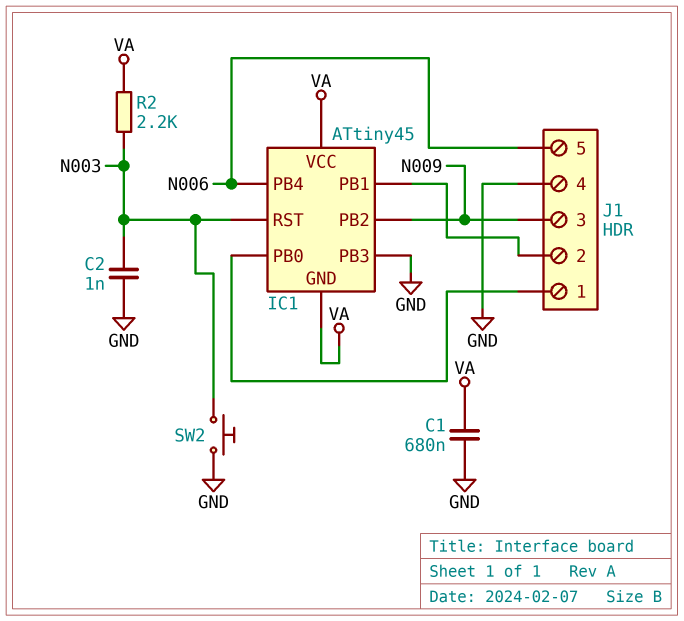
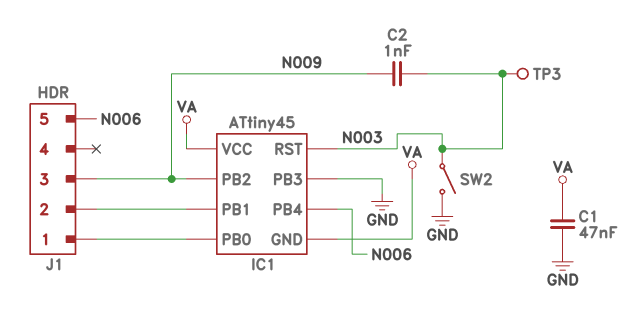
C1: 680nF (GND, VA) -> 47nF (GND, VA)
C2: 1nF (GND, N003) -> 1nF (N003, N009)
J1 pin 4: GND -> none
R2: 2.2k (N003, VA) -> none
SW2: button (GND, N003) -> switch (GND, N003)
TP3: none -> test point (N003)

